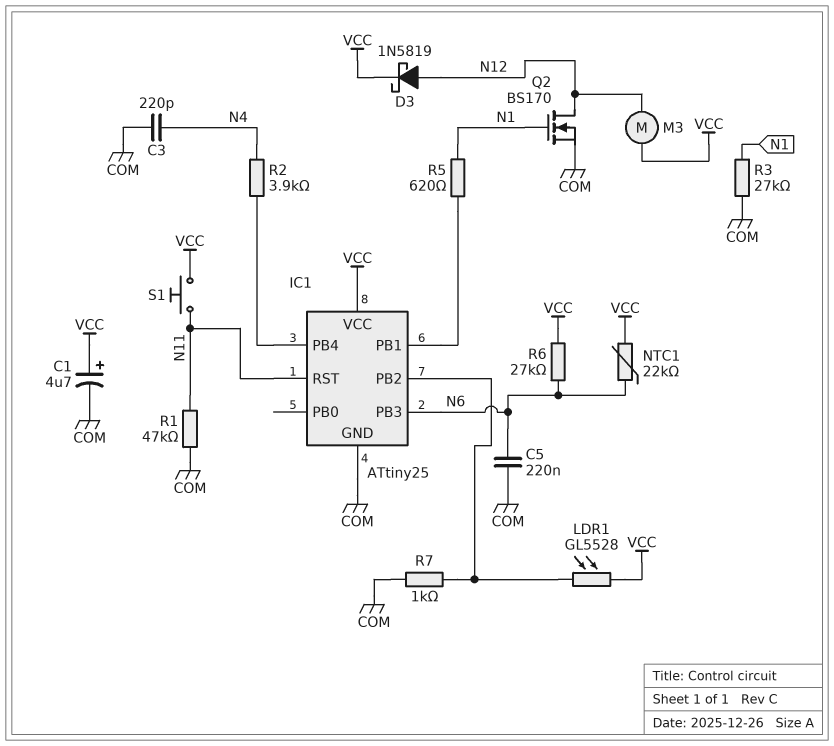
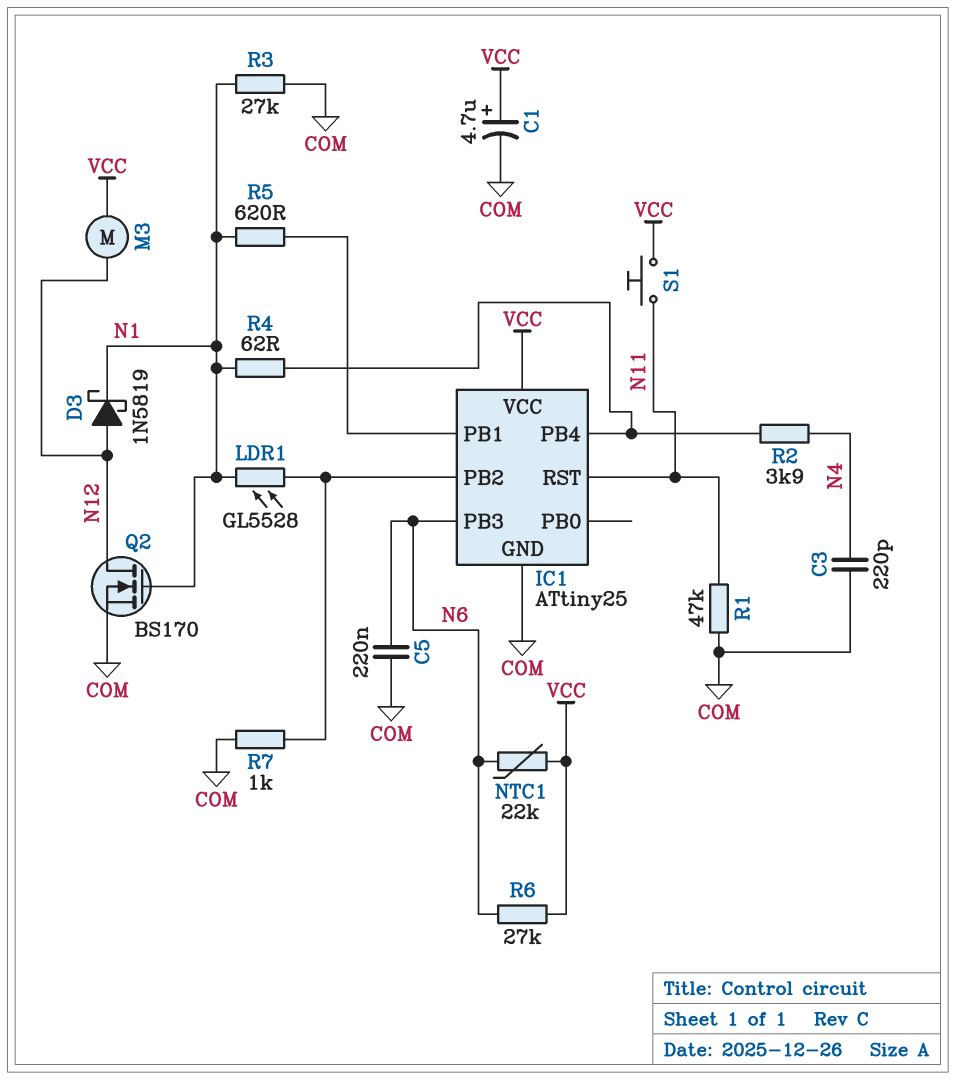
D3: schottky 1N5819 (A N12, K VCC) -> schottky 1N5819 (A N12, K N1)
LDR1: GL5528 (IC1/PB2, VCC) -> GL5528 (IC1/PB2, N1)
R4: none -> 62 (IC1/PB4, N1)

